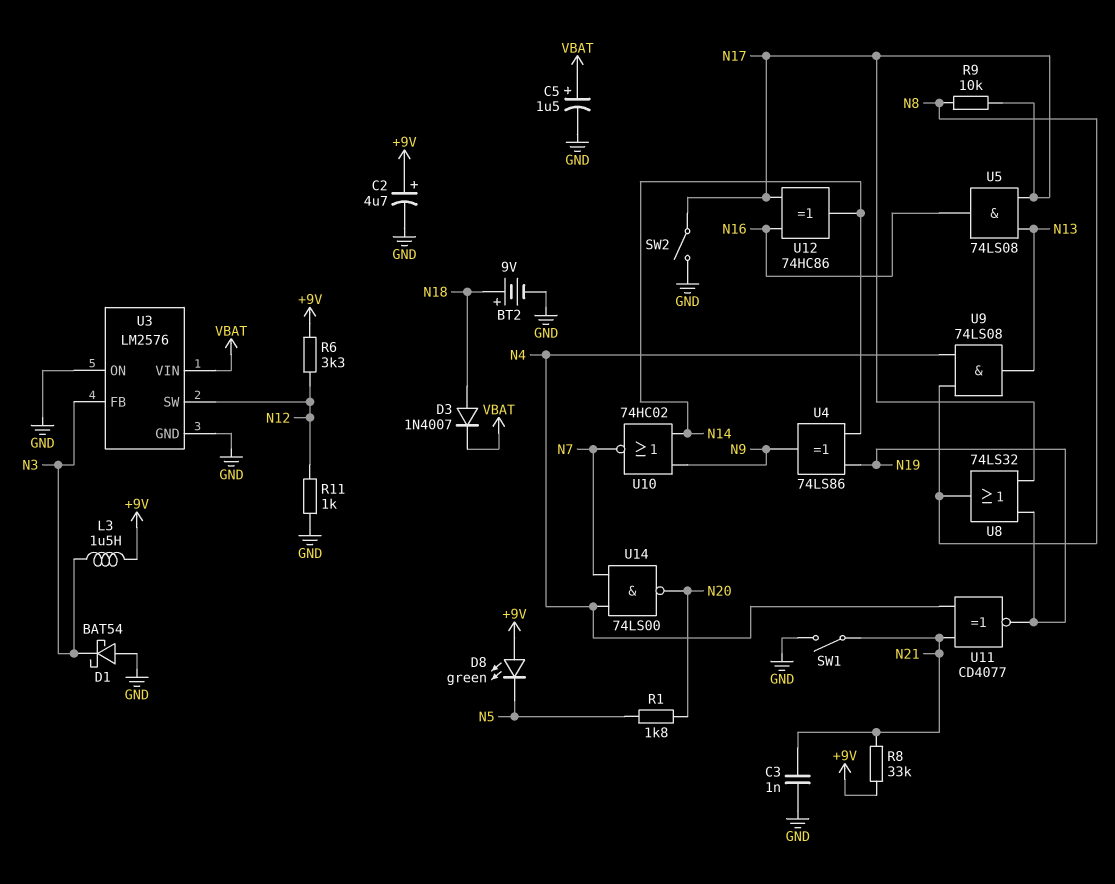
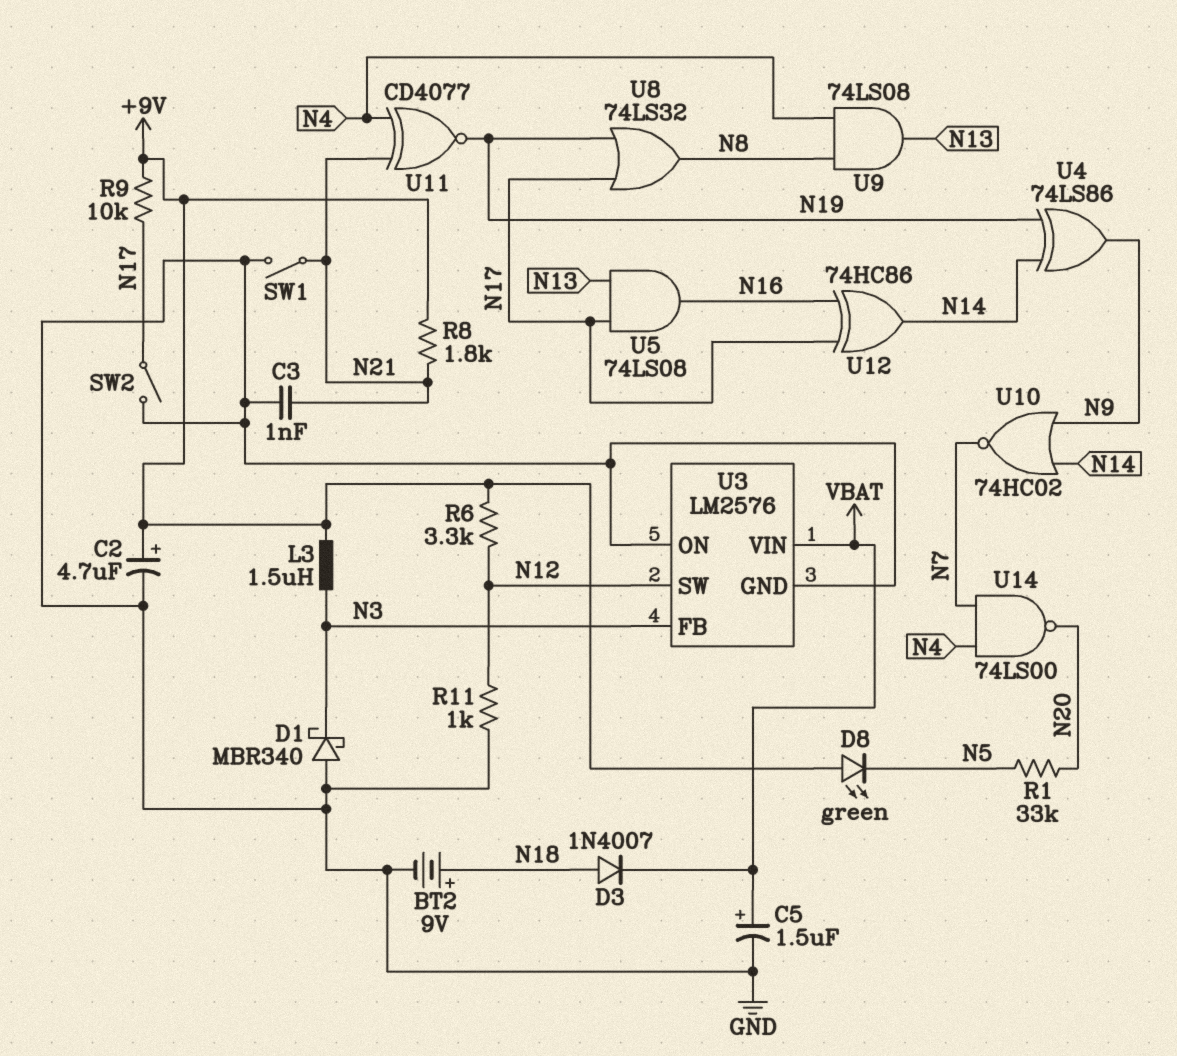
D1: schottky BAT54 (A GND, K N3) -> schottky MBR340 (A GND, K N3)
R1: 1.8k (N5, N20) -> 33k (N5, N20)
R8: 33k (+9V, N21) -> 1.8k (+9V, N21)
R9: 10k (N8, N17) -> 10k (+9V, N17)

